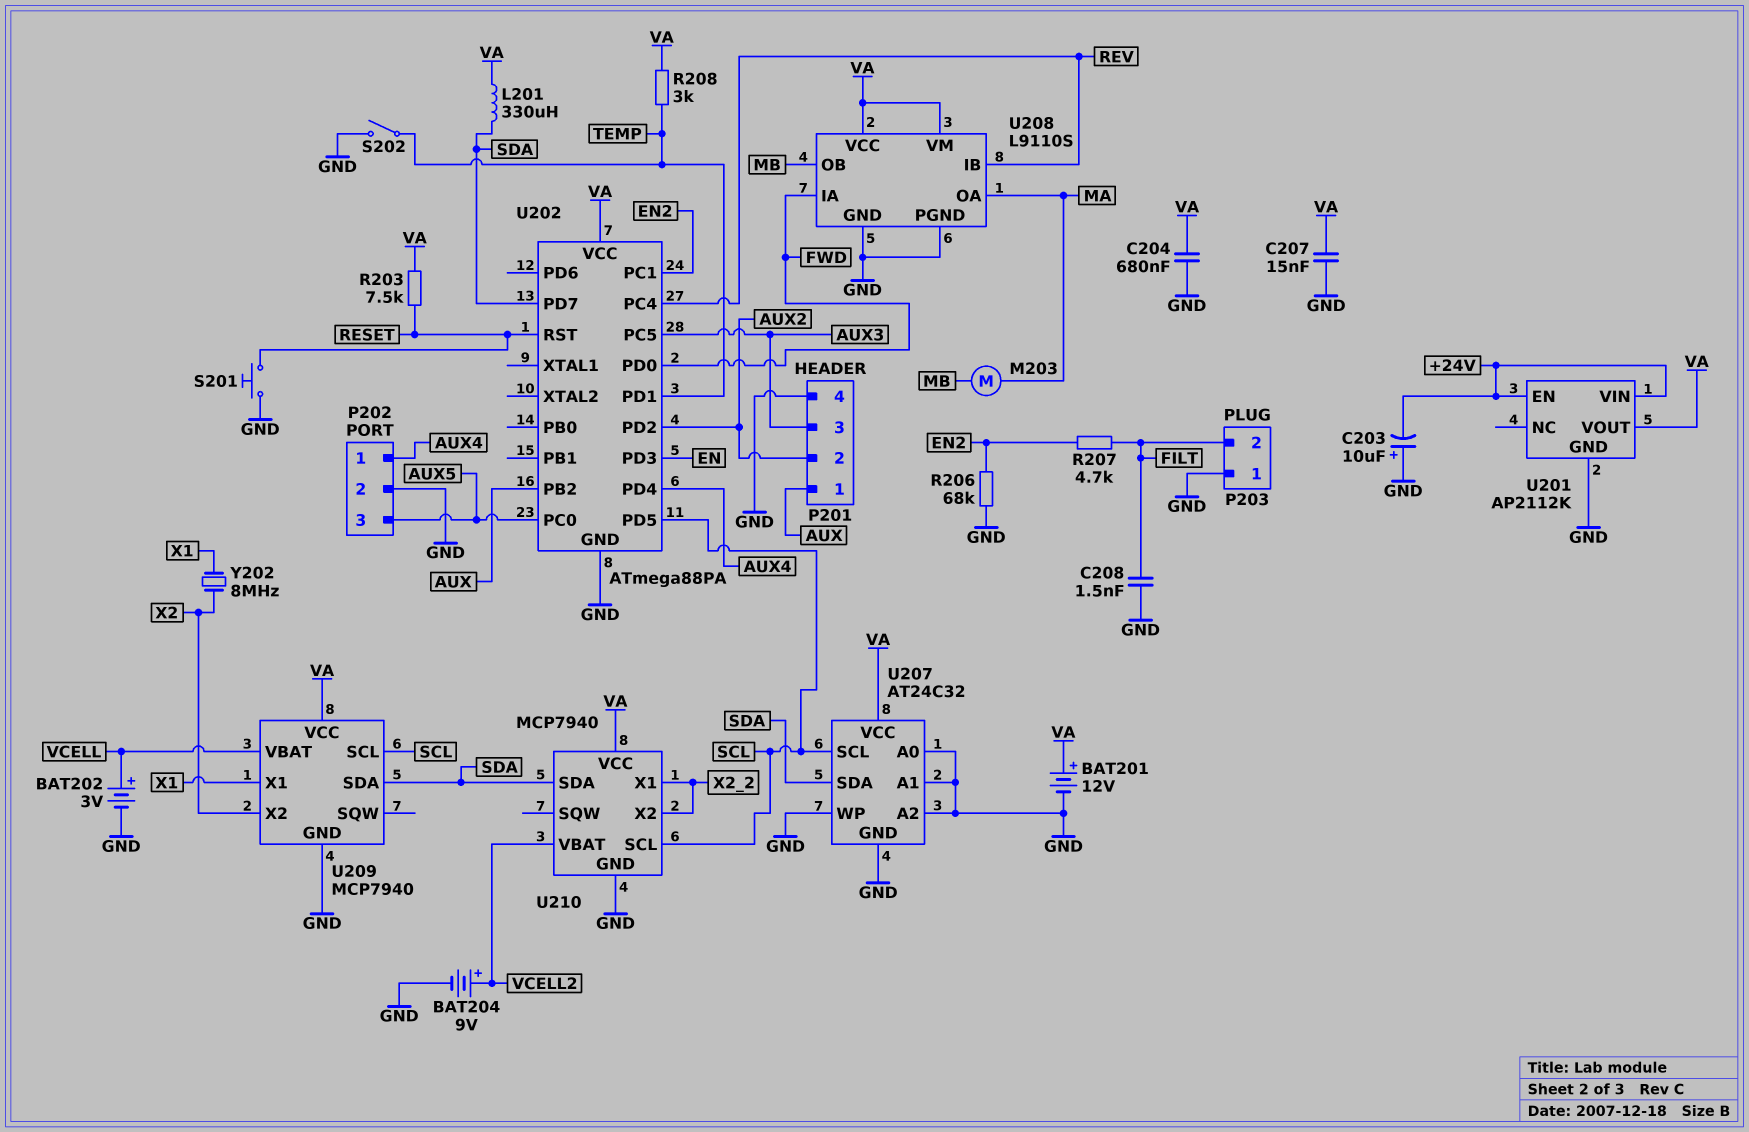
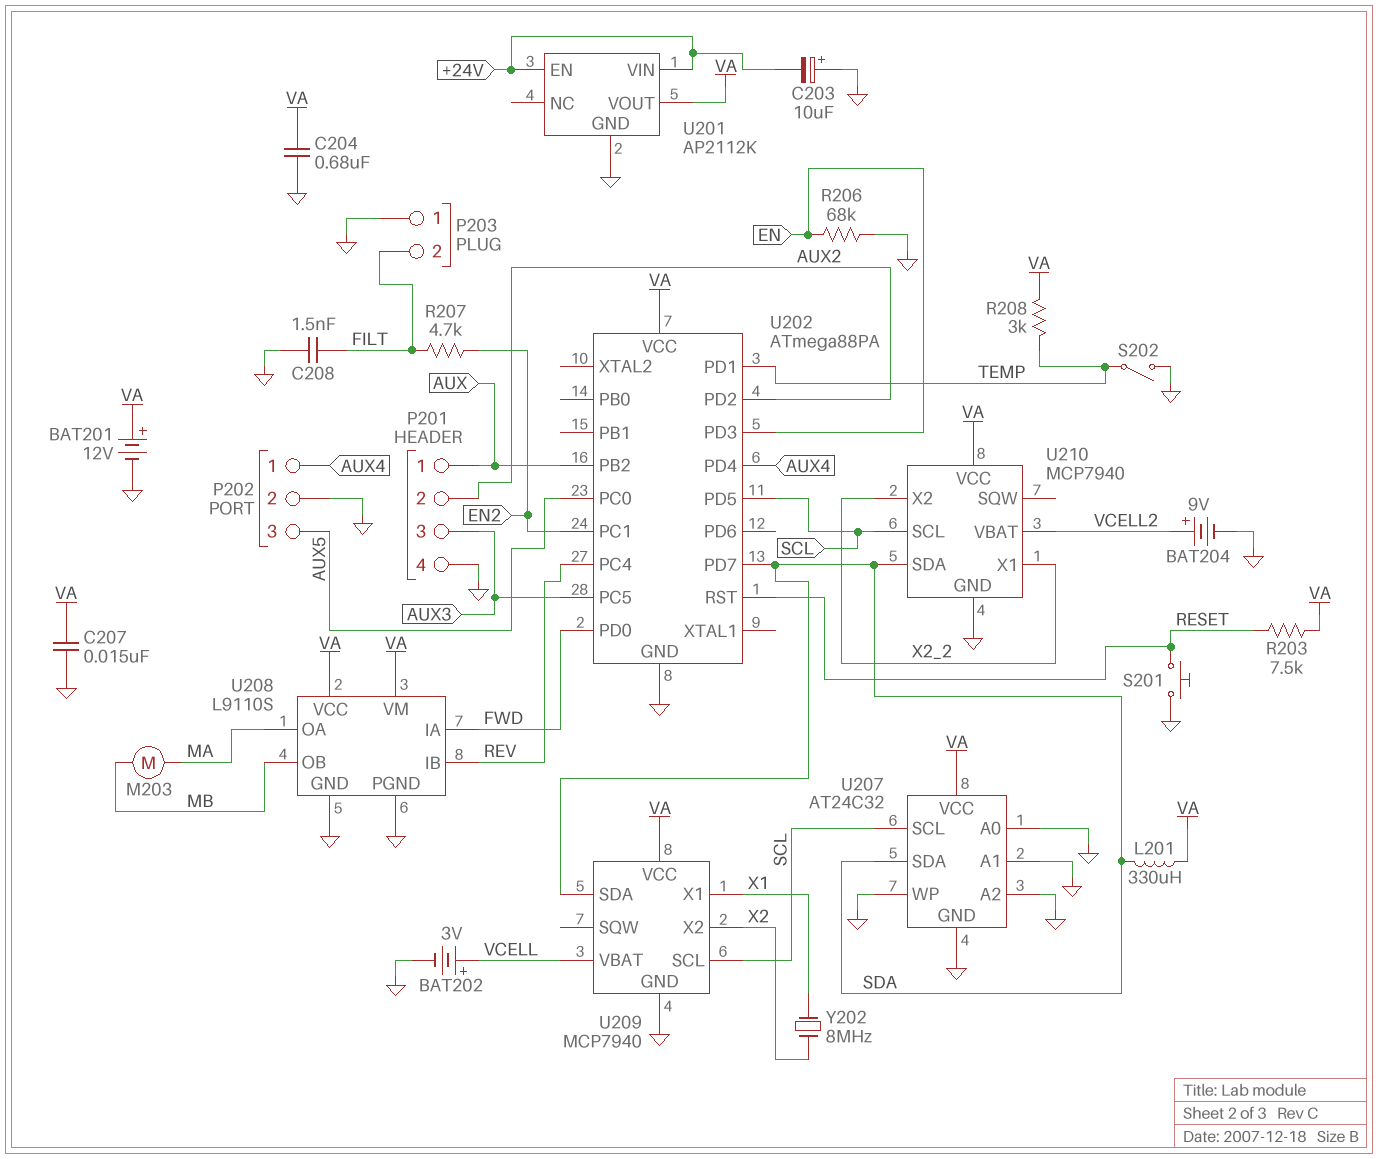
R206: 68k (EN2, GND) -> 68k (EN, GND)

